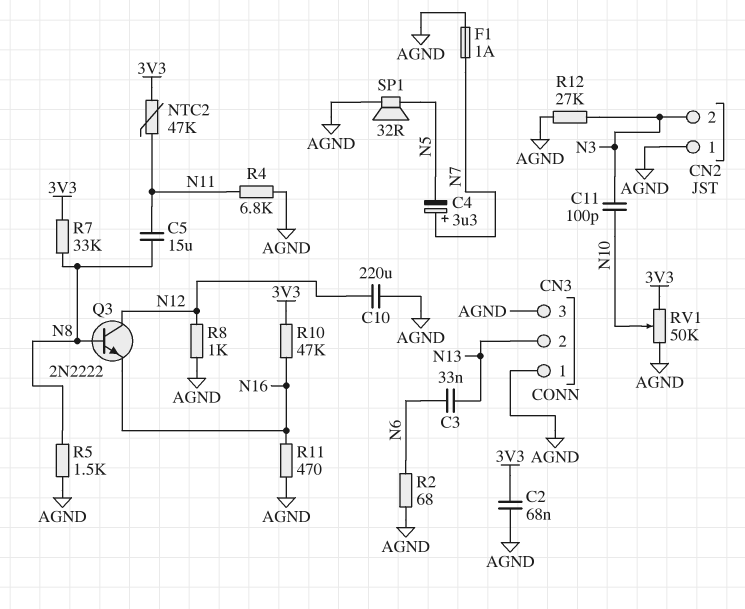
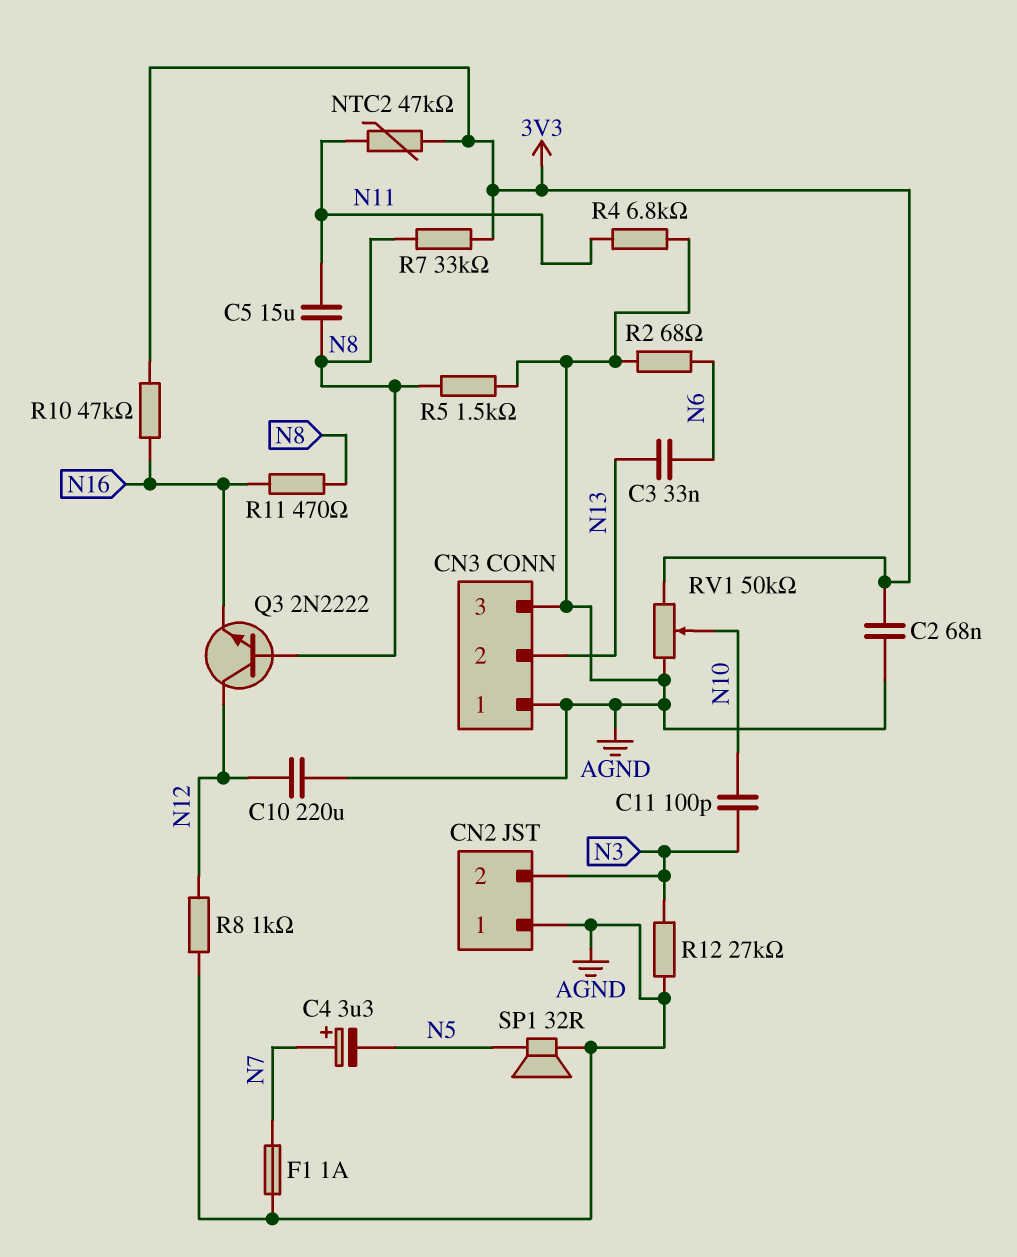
R11: 470 (AGND, N16) -> 470 (N8, N16)

